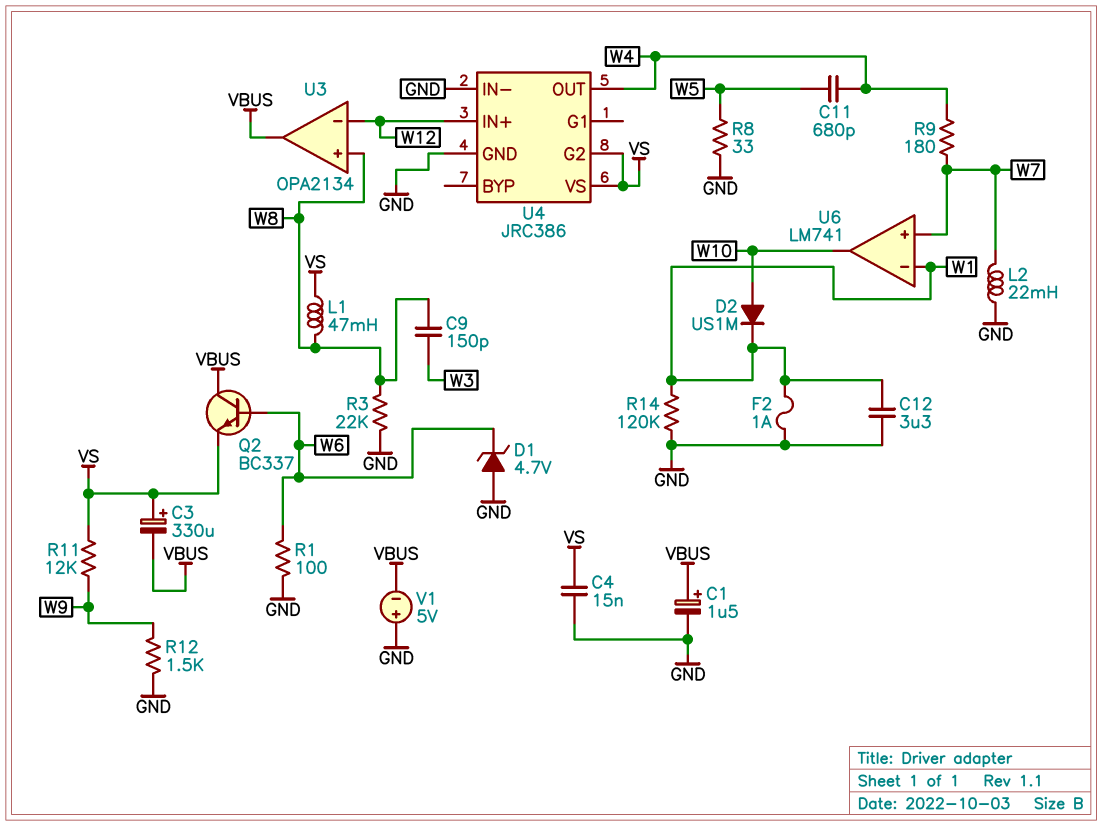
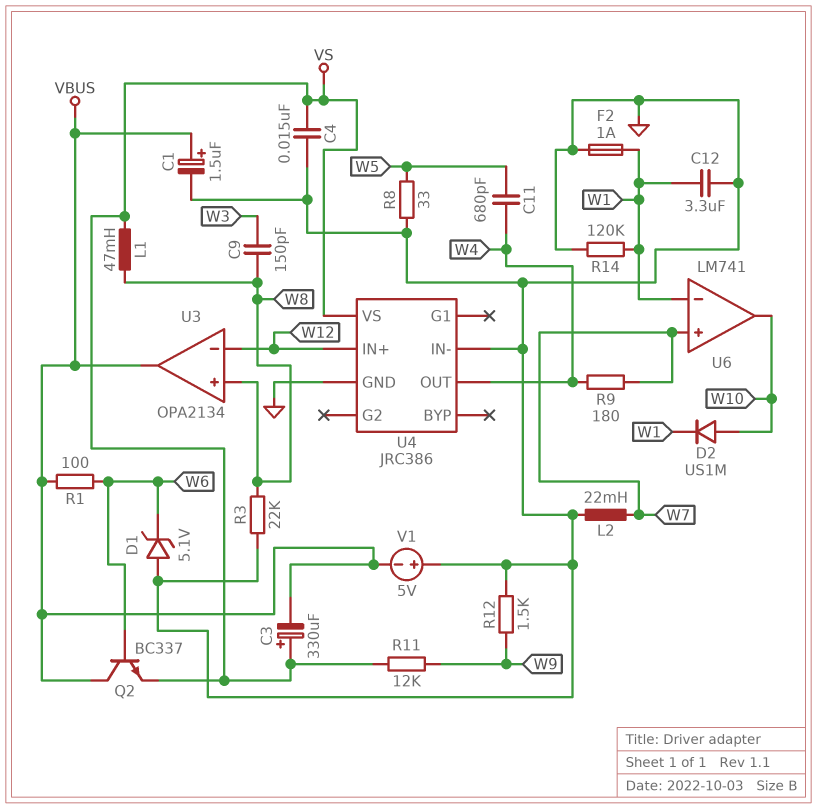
D1: zener 4.7V (A GND, K W6) -> zener 5.1V (A GND, K W6)
R1: 100 (GND, W6) -> 100 (VBUS, W6)
U4 pin G2: VS -> none

